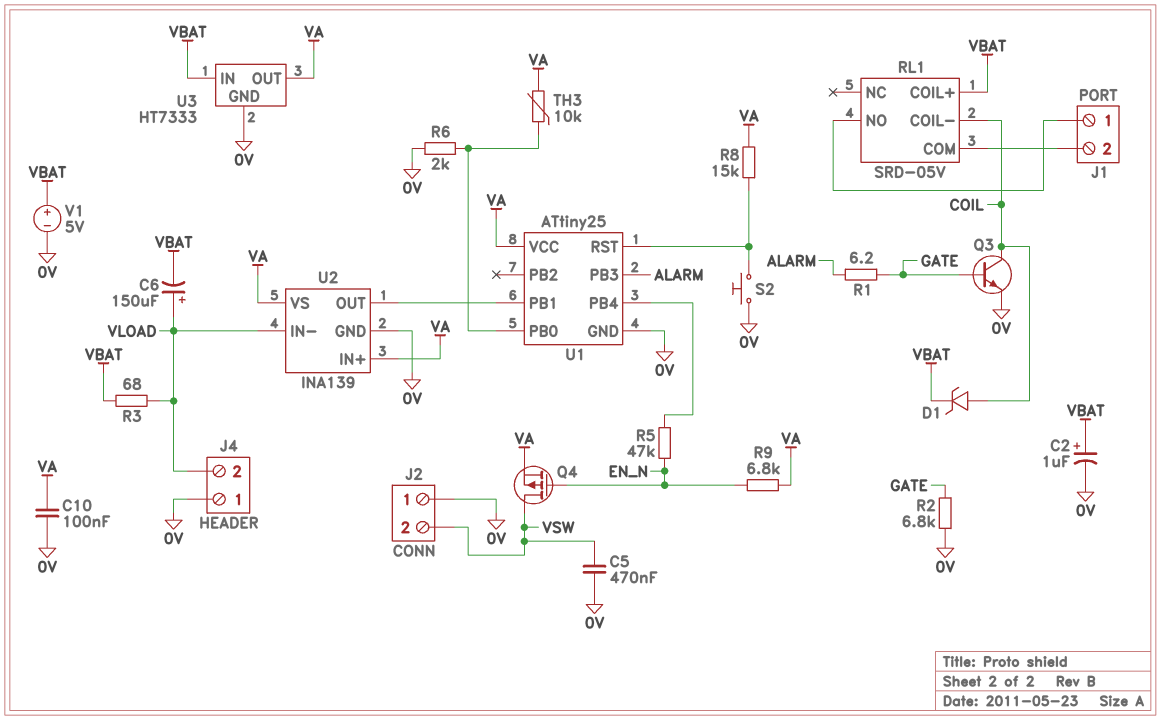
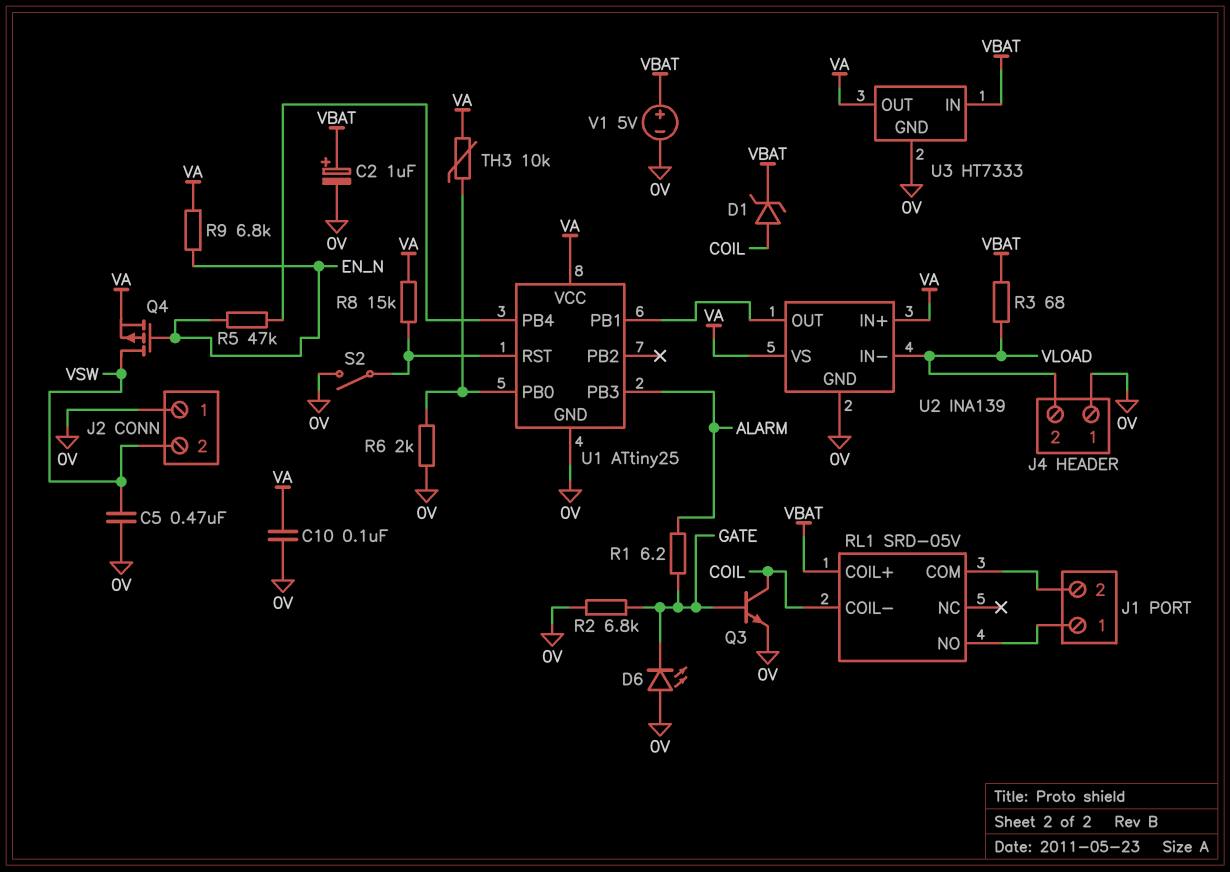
C6: 150uF (plus VLOAD, minus VBAT) -> none
D6: none -> LED (A 0V, K GATE)
S2: button (0V, U1/RST) -> switch (0V, U1/RST)

